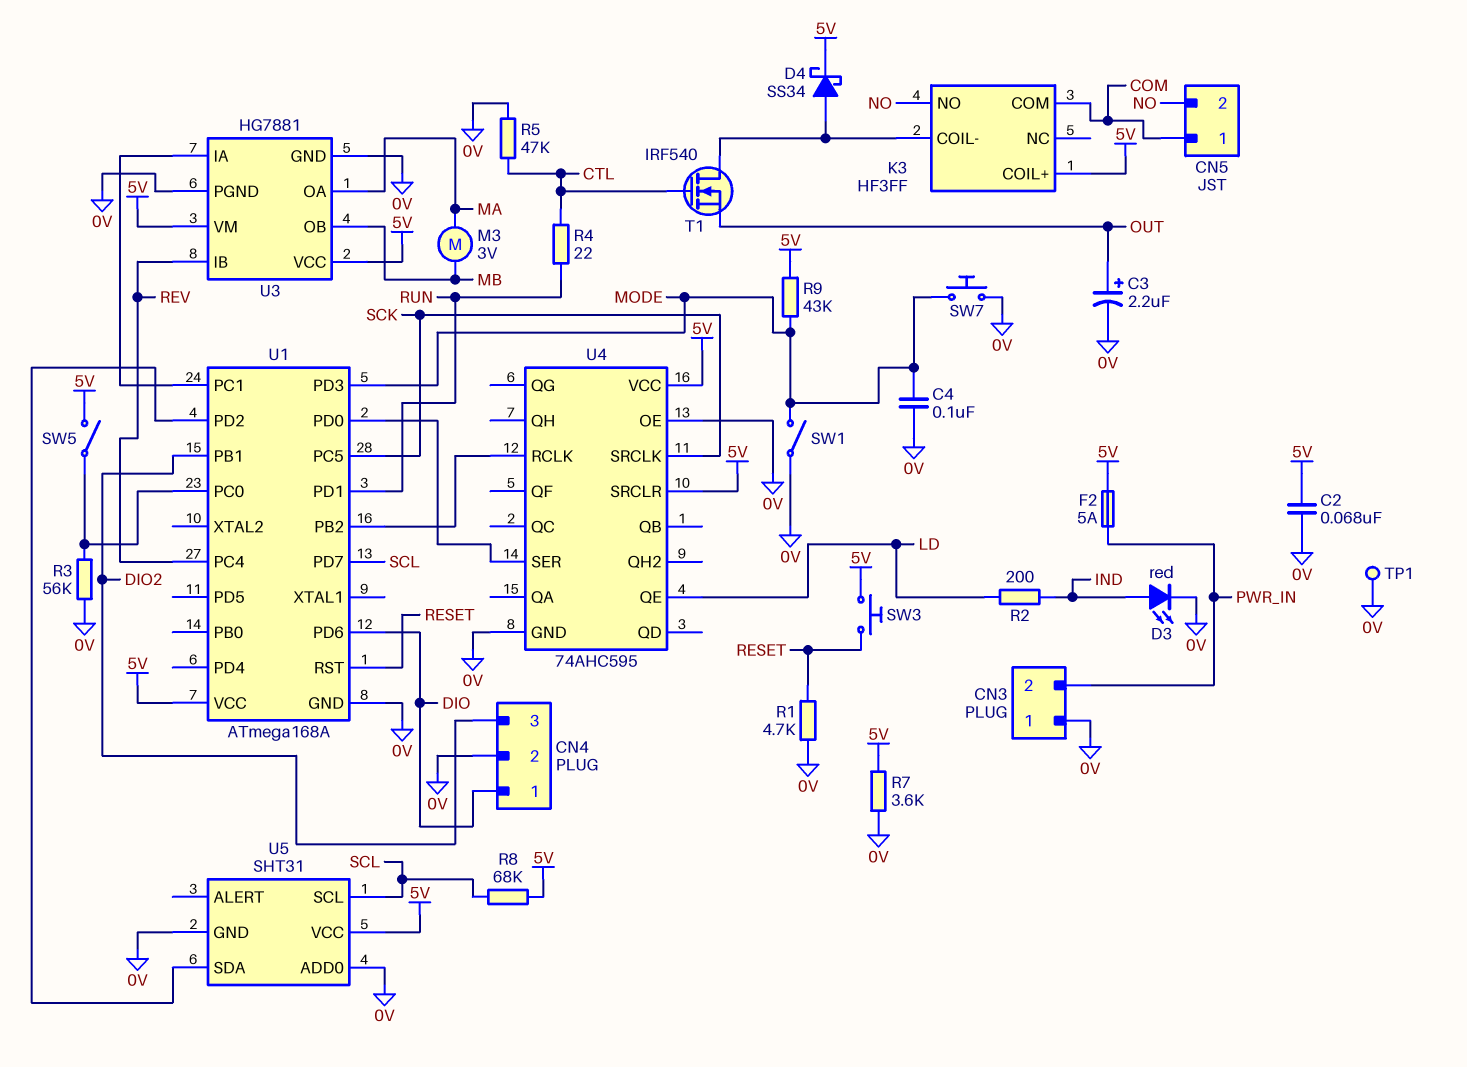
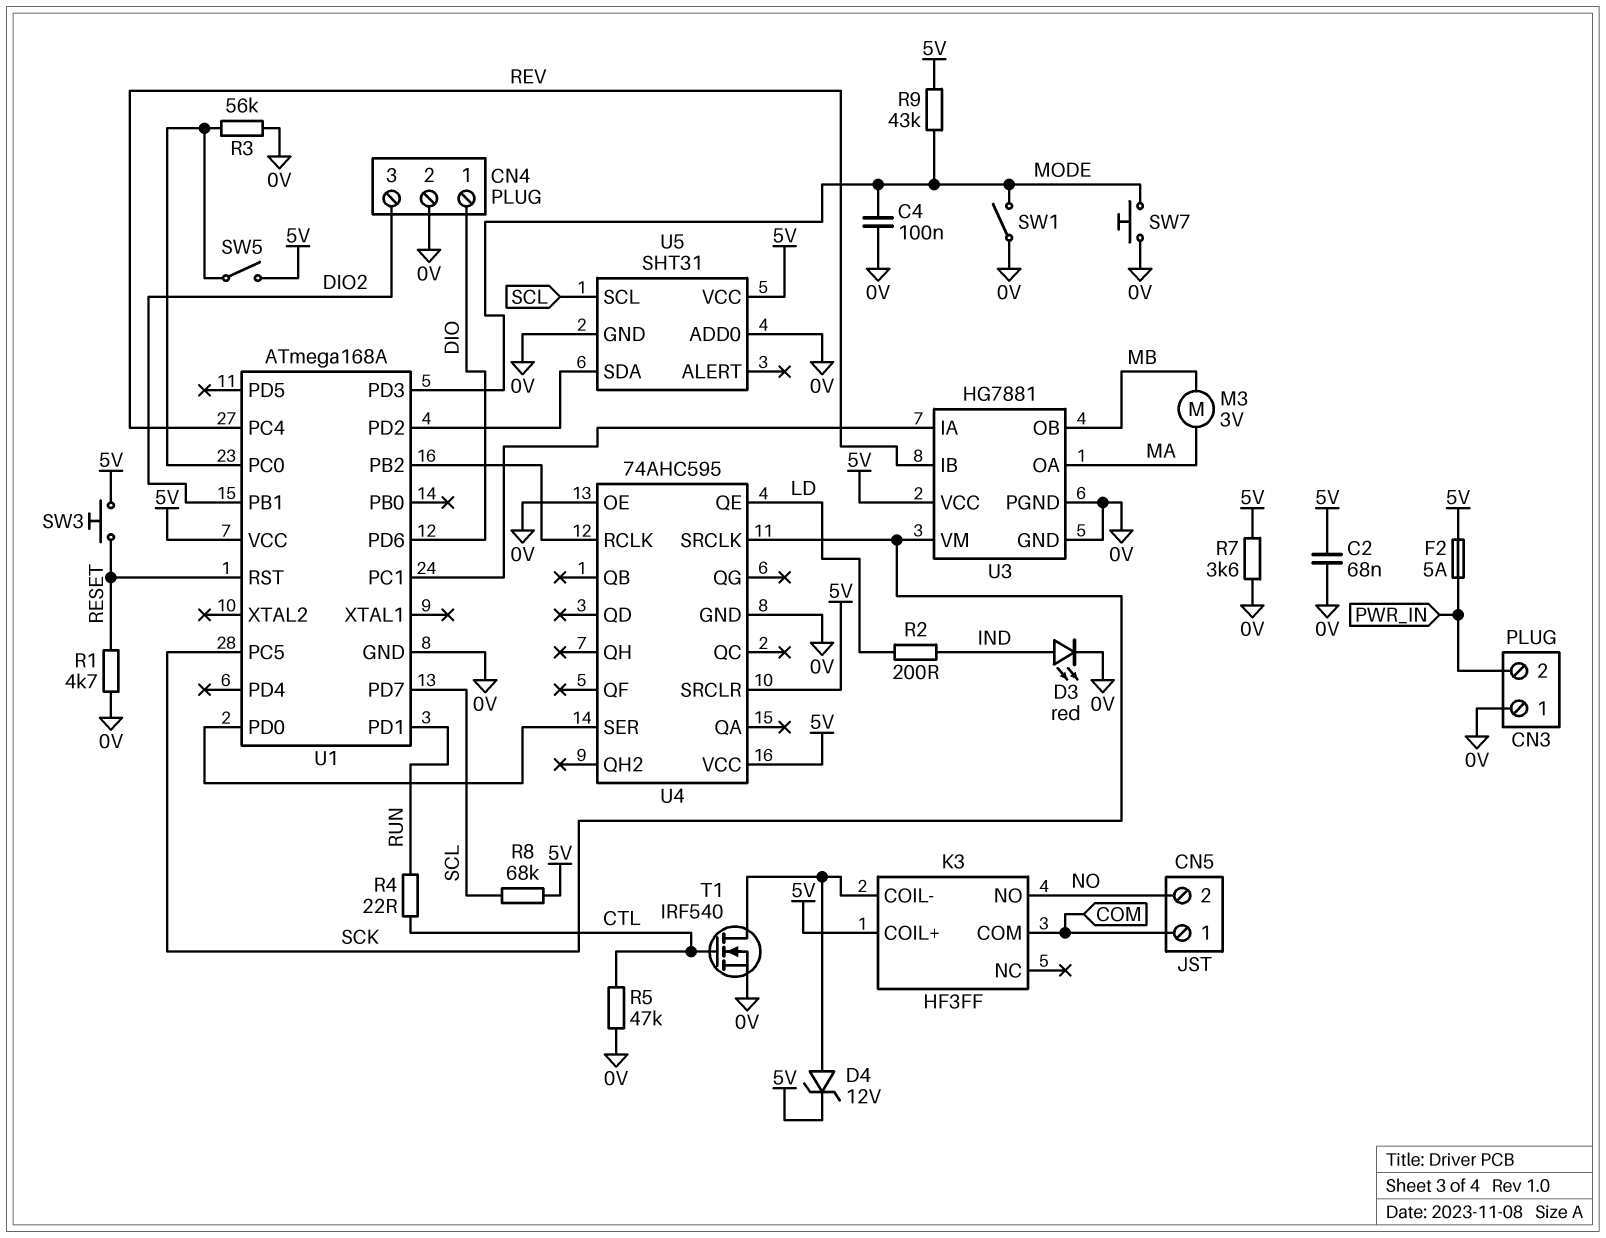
C3: 2.2uF (plus OUT, minus 0V) -> none
D4: schottky SS34 (A K3/COIL-, K 5V) -> zener 12V (A K3/COIL-, K 5V)
T1: NMOS IRF540 (G CTL, D K3/COIL-, S OUT) -> NMOS IRF540 (G CTL, D K3/COIL-, S 0V)
TP1: test point (0V) -> none
U3 pin VM: 5V -> SCK

